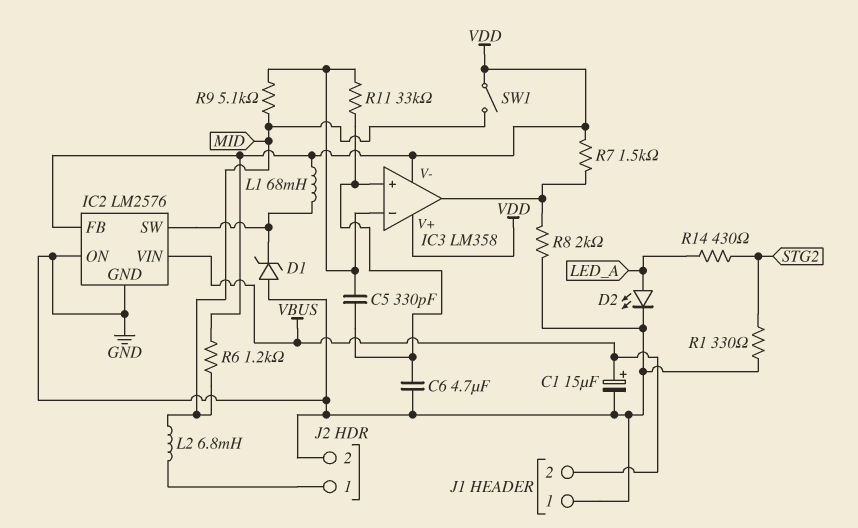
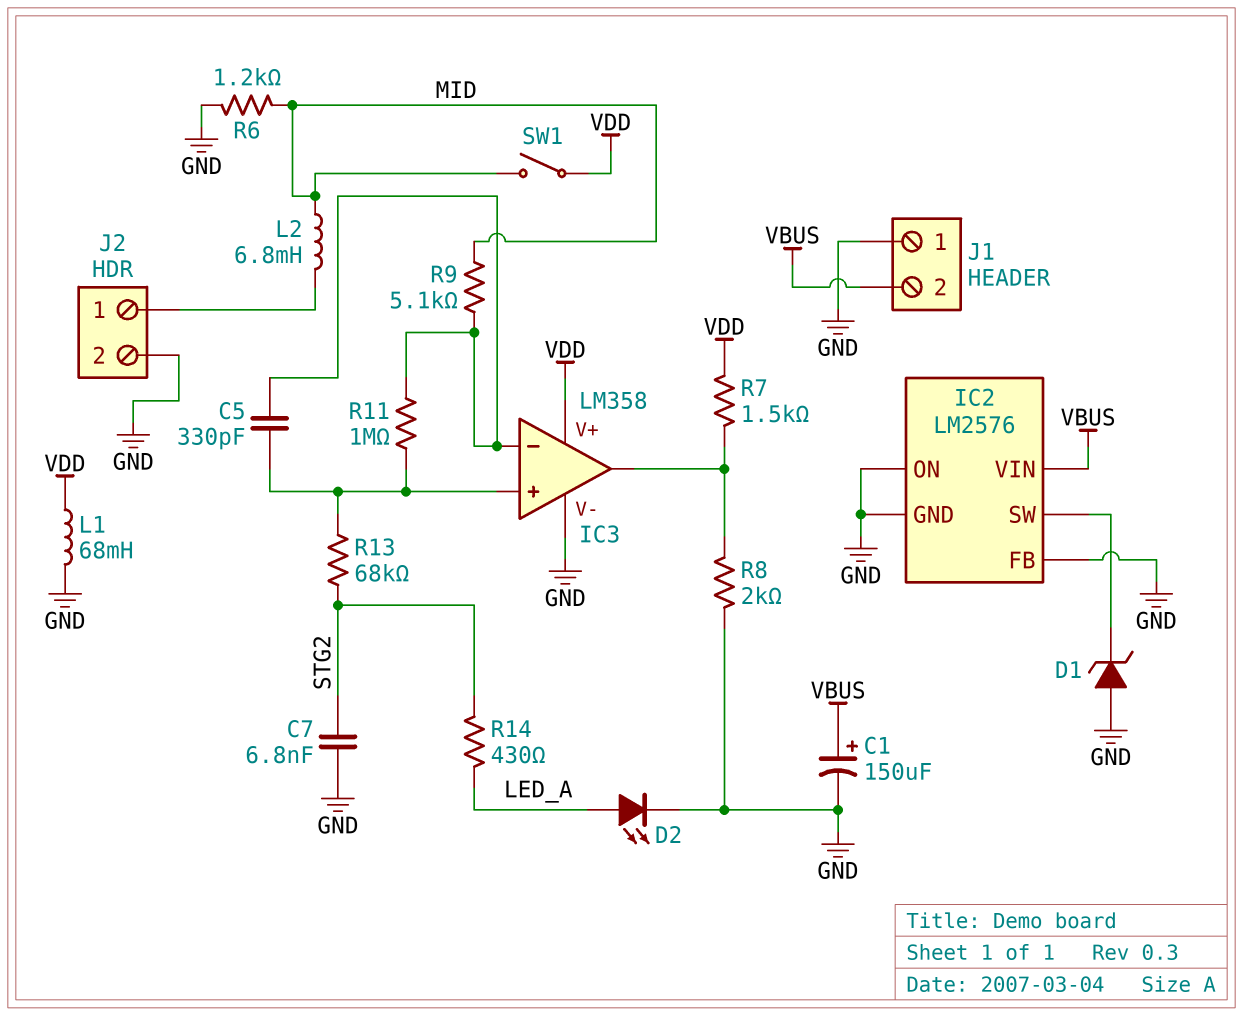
C1: 15uF (plus VBUS, minus GND) -> 150uF (plus VBUS, minus GND)
C6: 4.7uF (GND, IC3/in+) -> none
C7: none -> 6.8nF (GND, STG2)
IC2 pin FB: VDD -> GND
IC3 pin V-: VDD -> GND
L1: 68mH (IC2/SW, VDD) -> 68mH (GND, VDD)
R1: 330 (GND, STG2) -> none
R6: 1.2k (MID, VDD) -> 1.2k (GND, MID)
R11: 33k (IC3/in+, IC3/in-) -> 1M (IC3/in+, IC3/in-)
R13: none -> 68k (IC3/in+, STG2)

